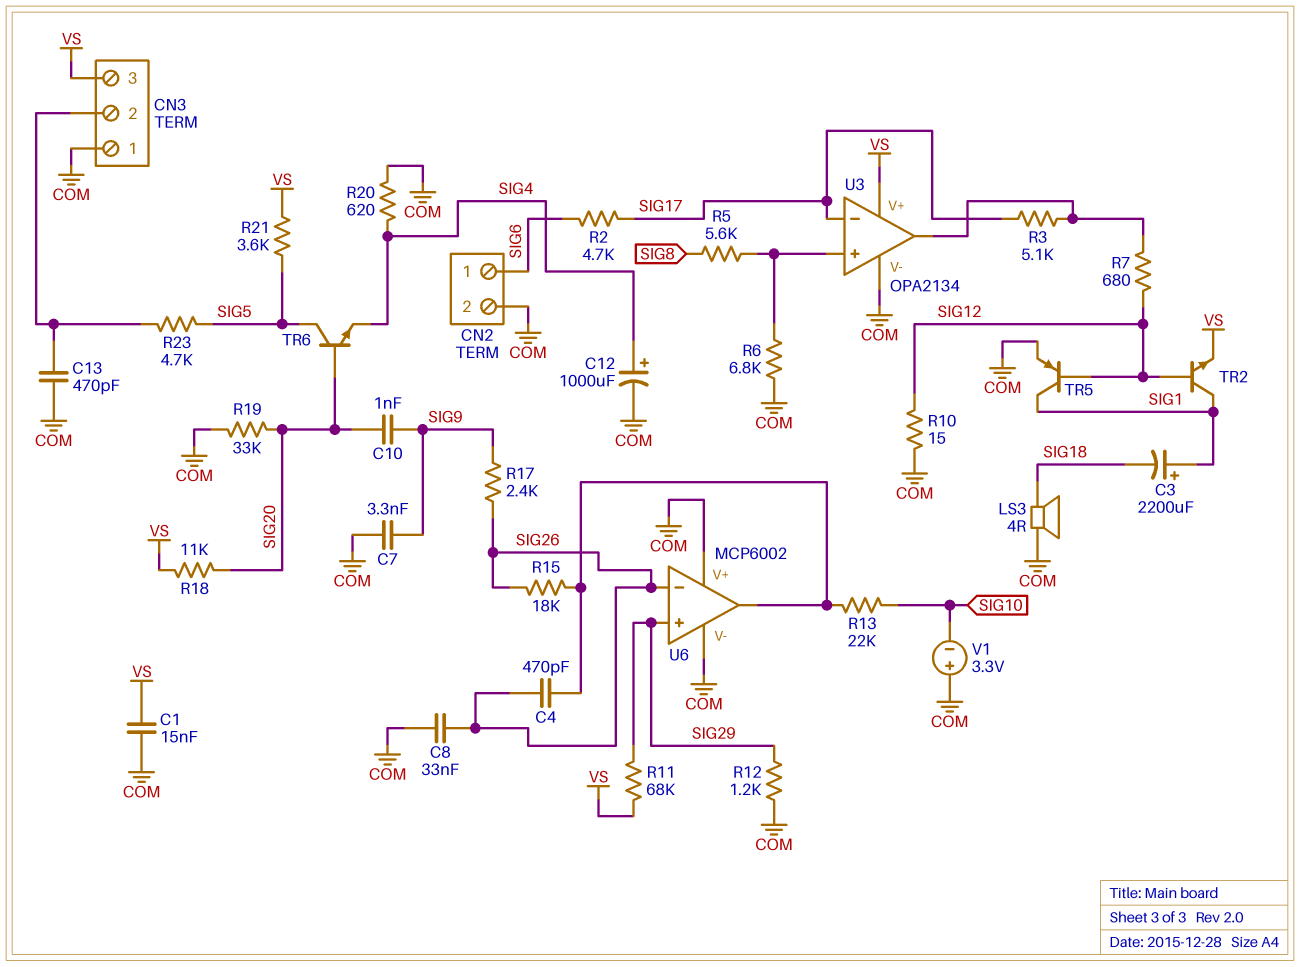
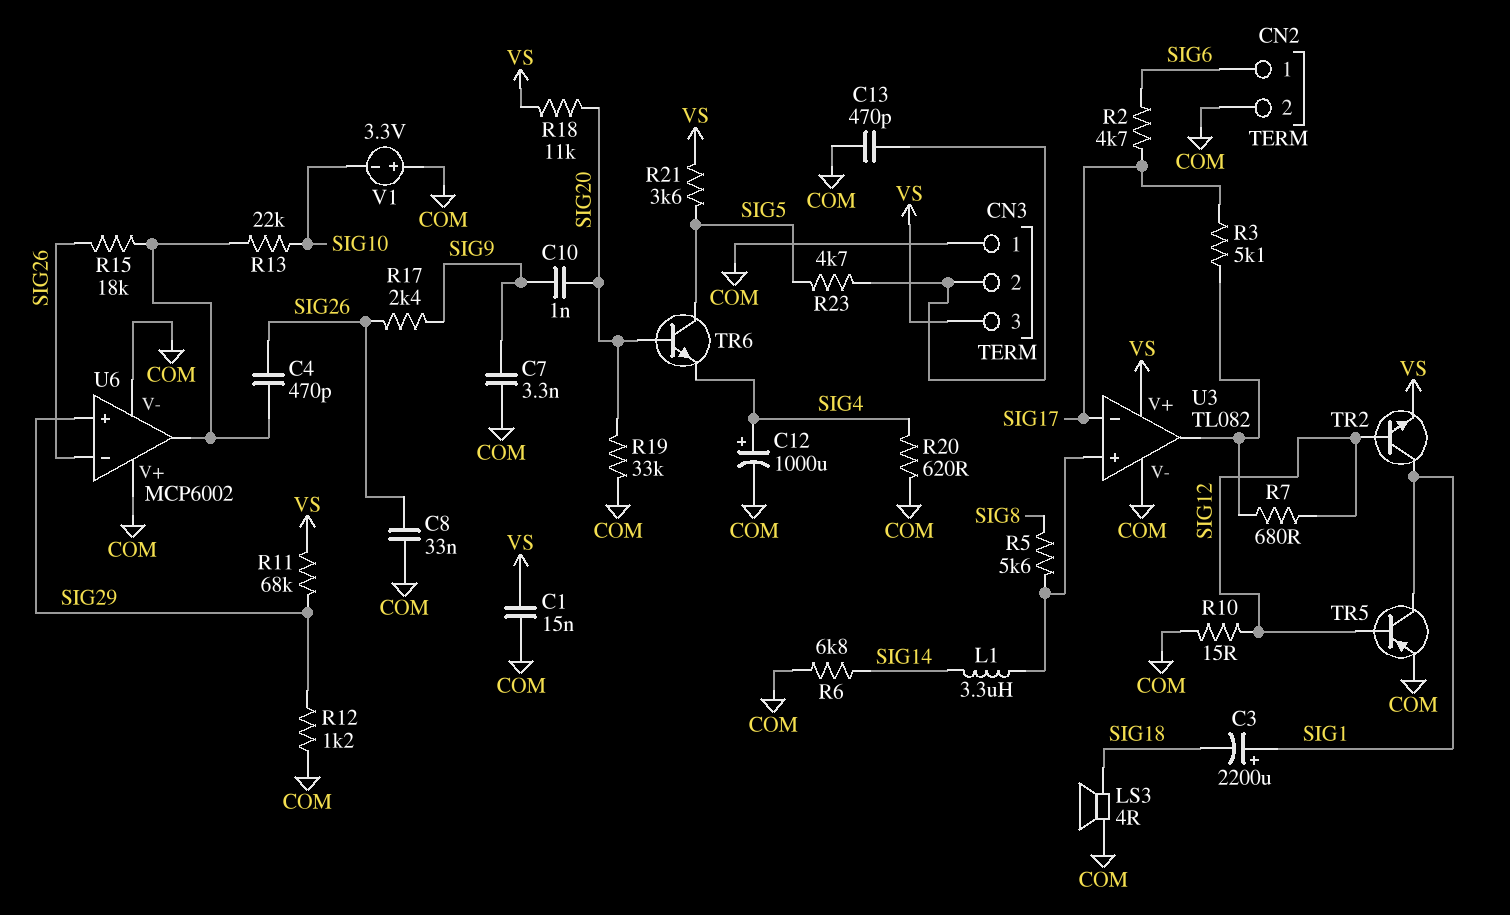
L1: none -> 3.3uH (SIG14, U3/in+)
R6: 6.8k (COM, U3/in+) -> 6.8k (COM, SIG14)
U3: OPA2134 -> TL082

